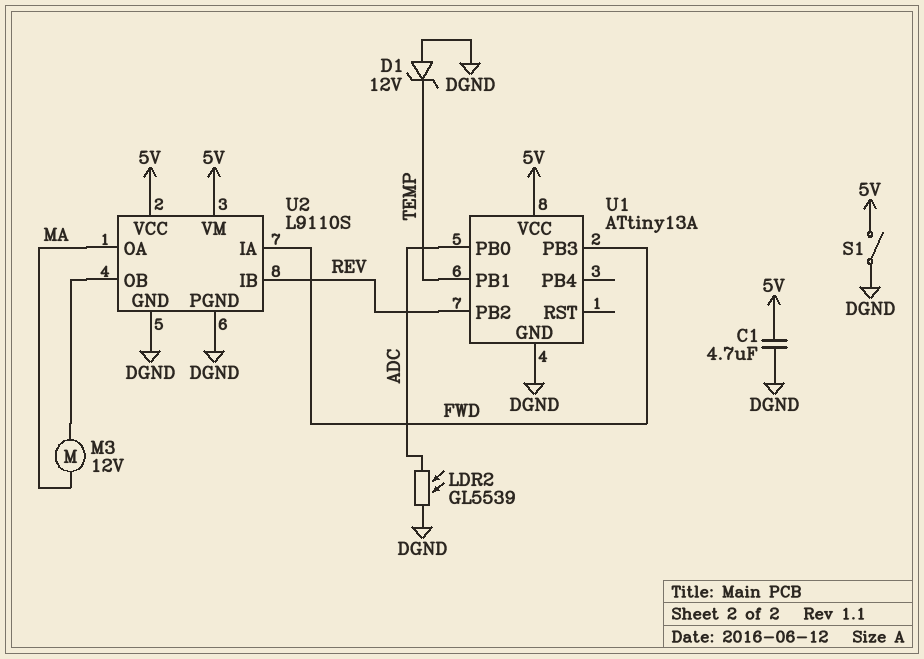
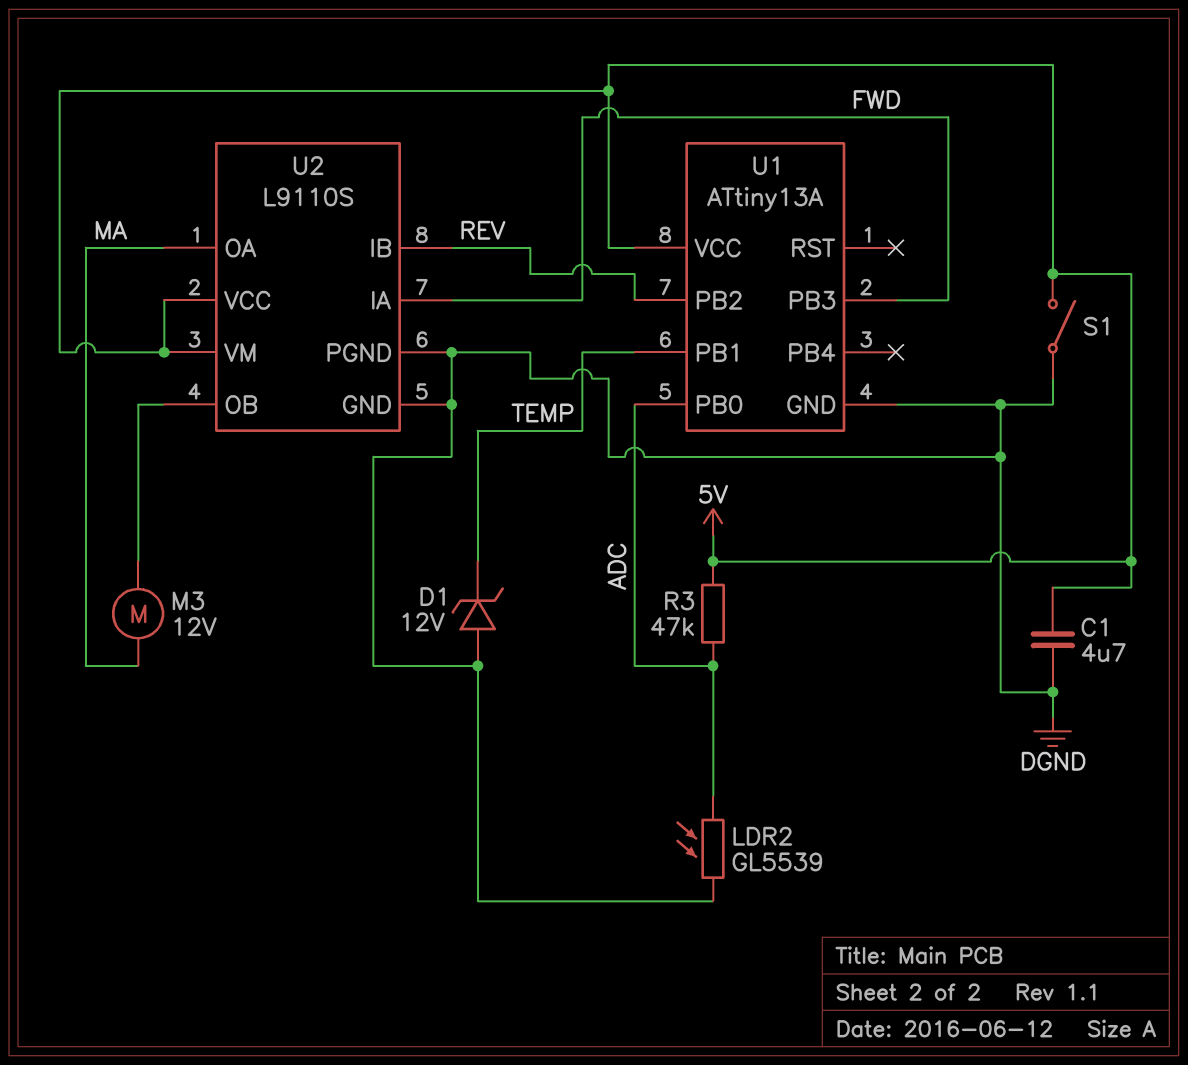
R3: none -> 47k (5V, ADC)

